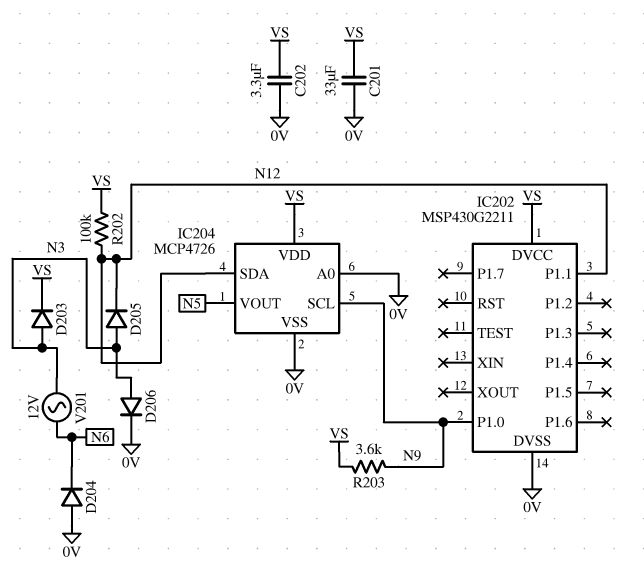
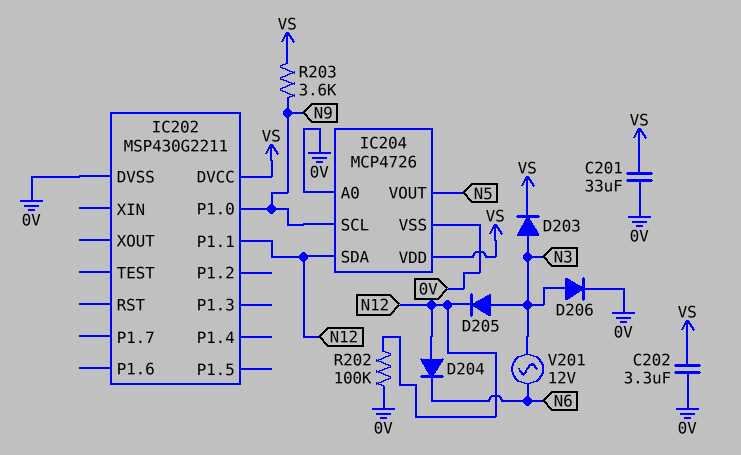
D204: diode (A 0V, K N6) -> diode (A N12, K N6)
R202: 100k (N12, VS) -> 100k (0V, N12)

